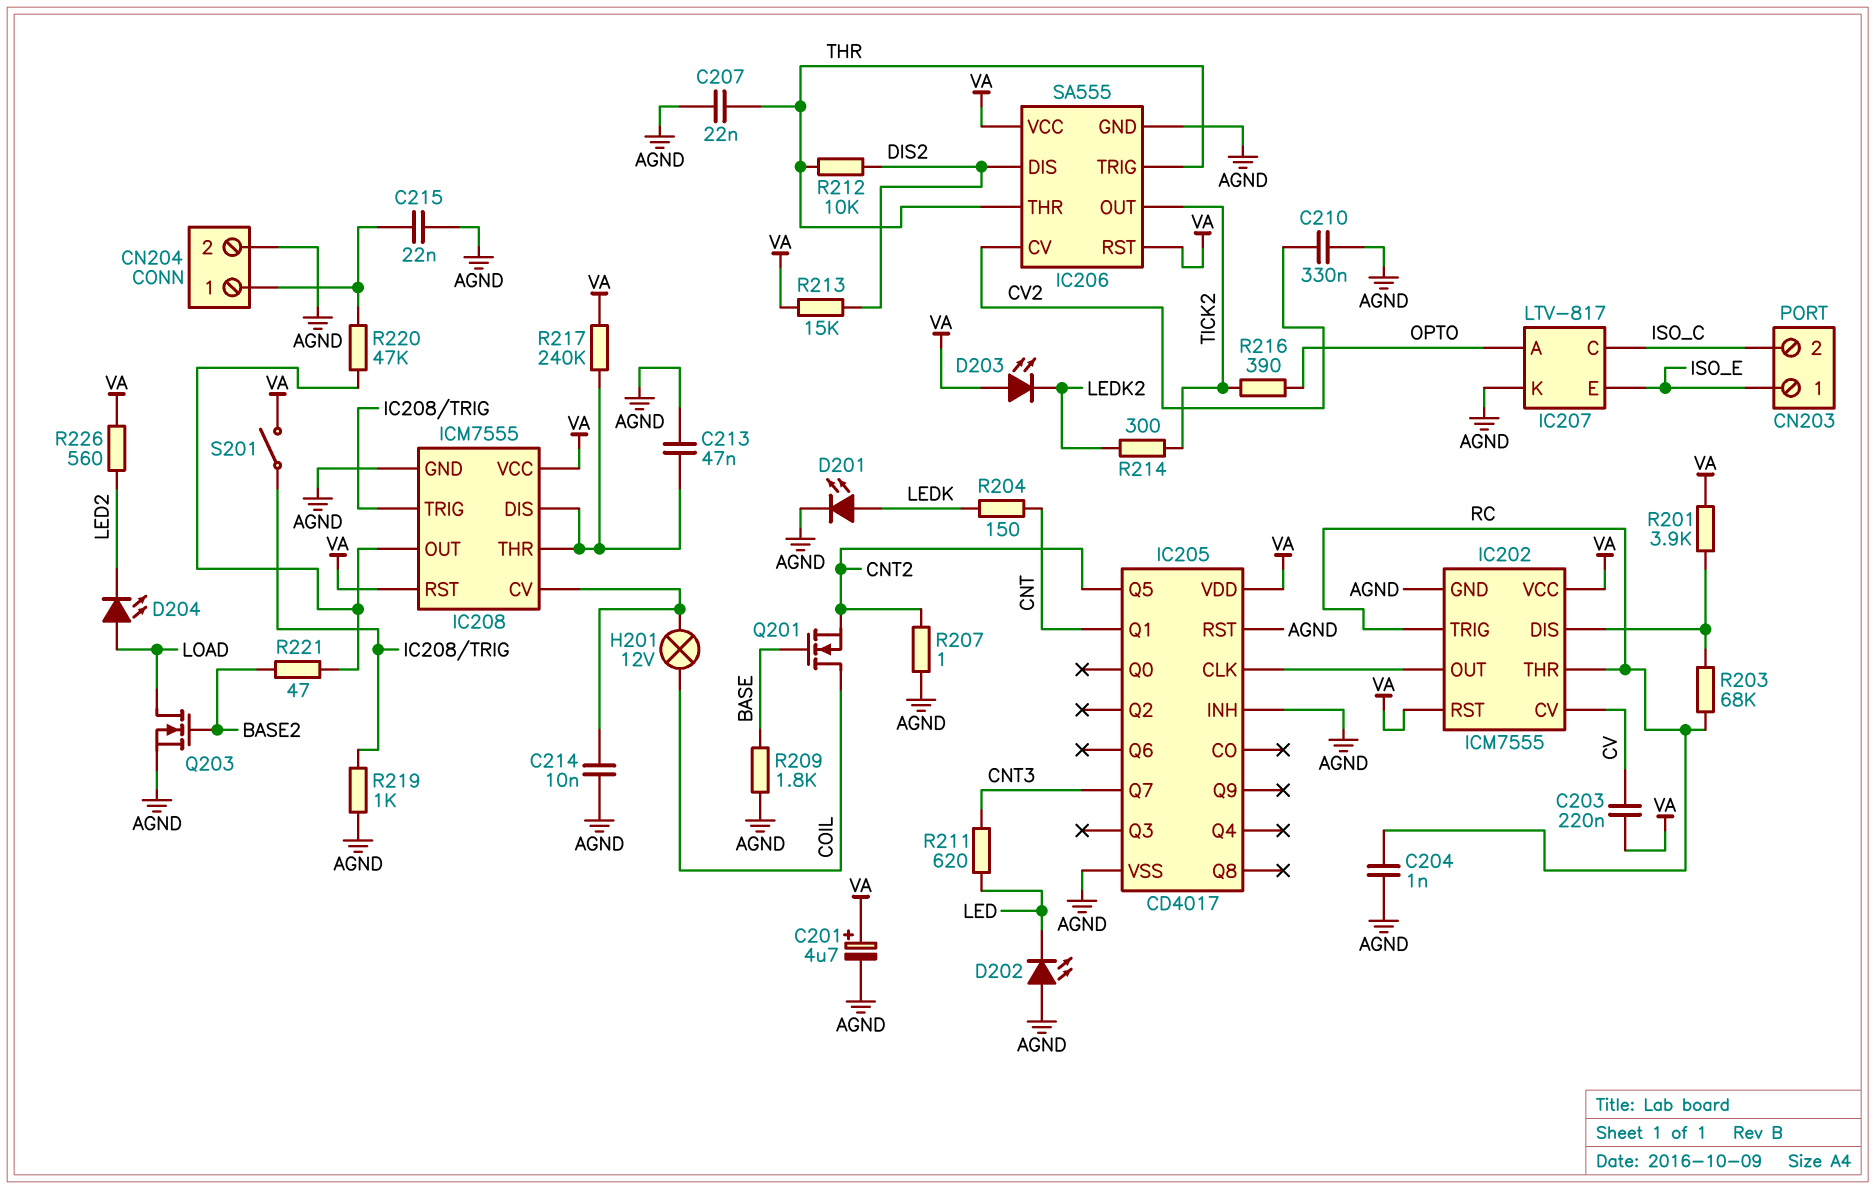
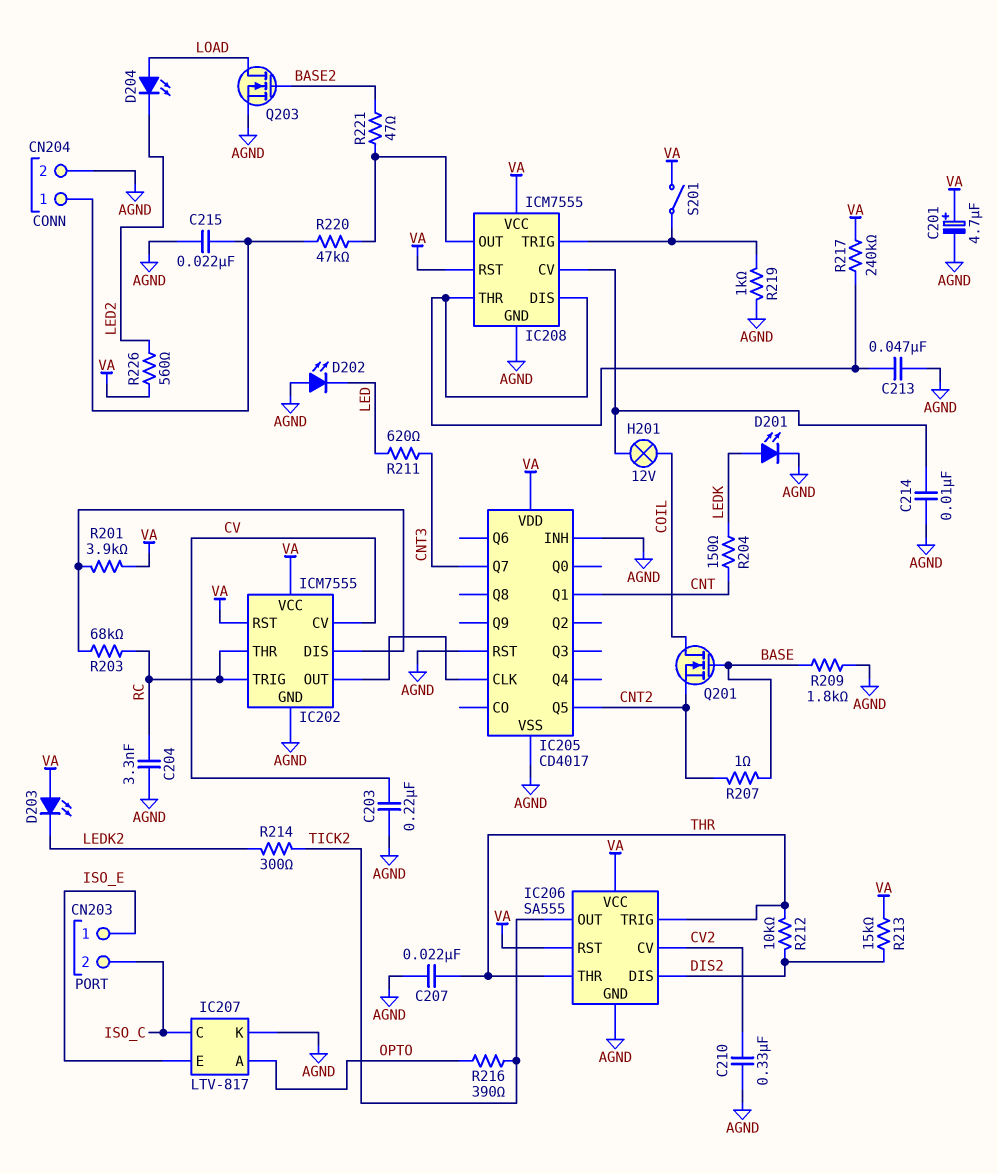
C203: 220nF (CV, VA) -> 220nF (AGND, CV)
C204: 1nF (AGND, RC) -> 3.3nF (AGND, RC)
R207: 1 (AGND, CNT2) -> 1 (BASE, CNT2)

